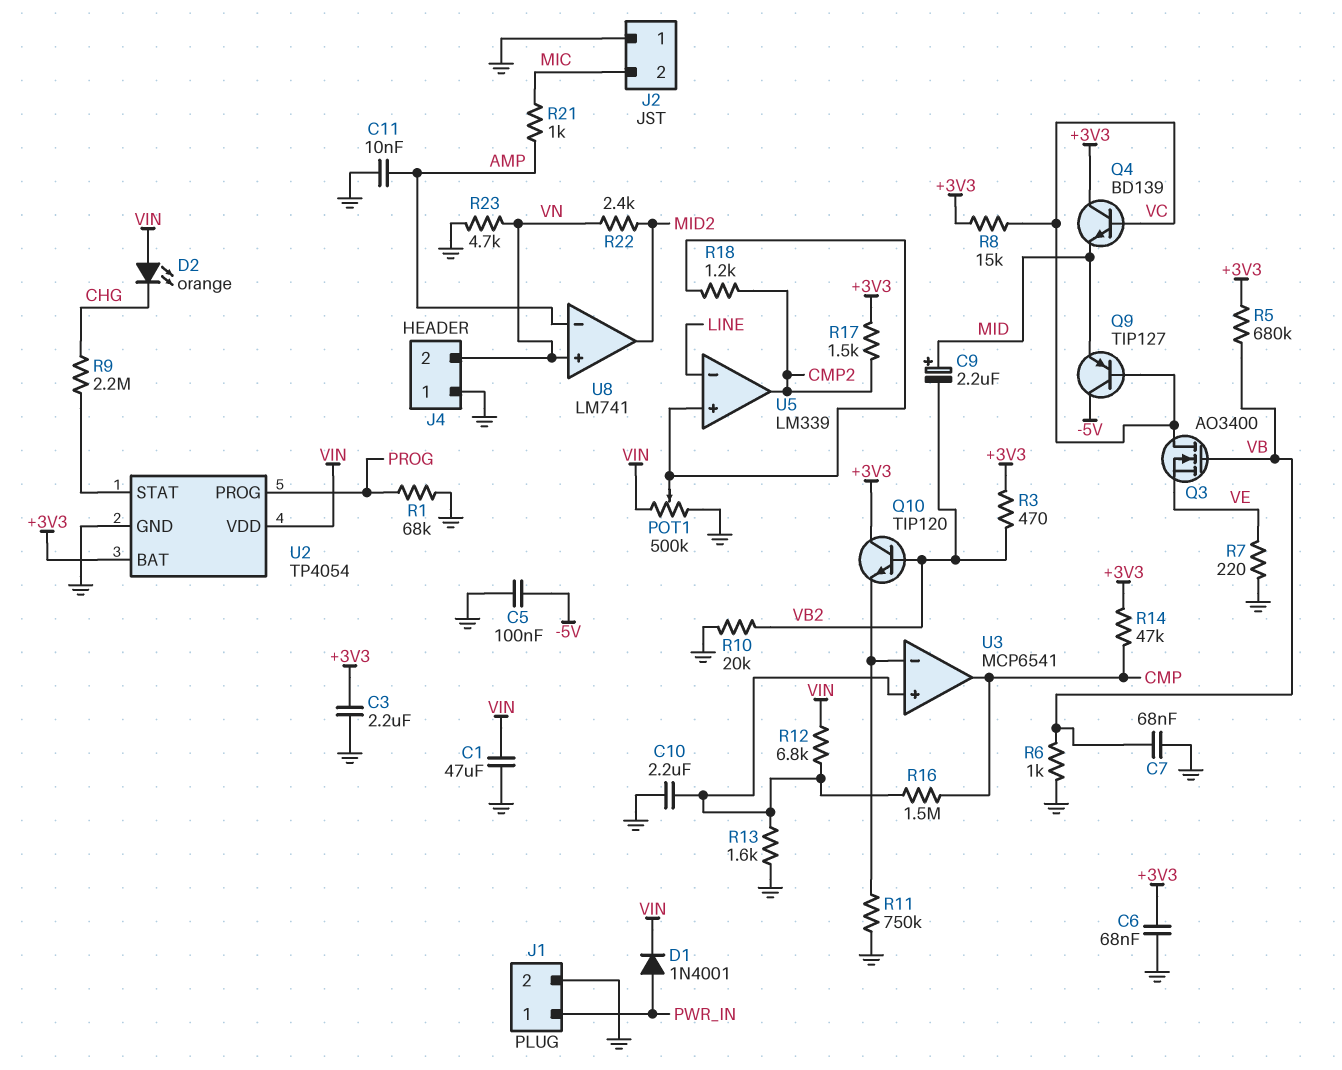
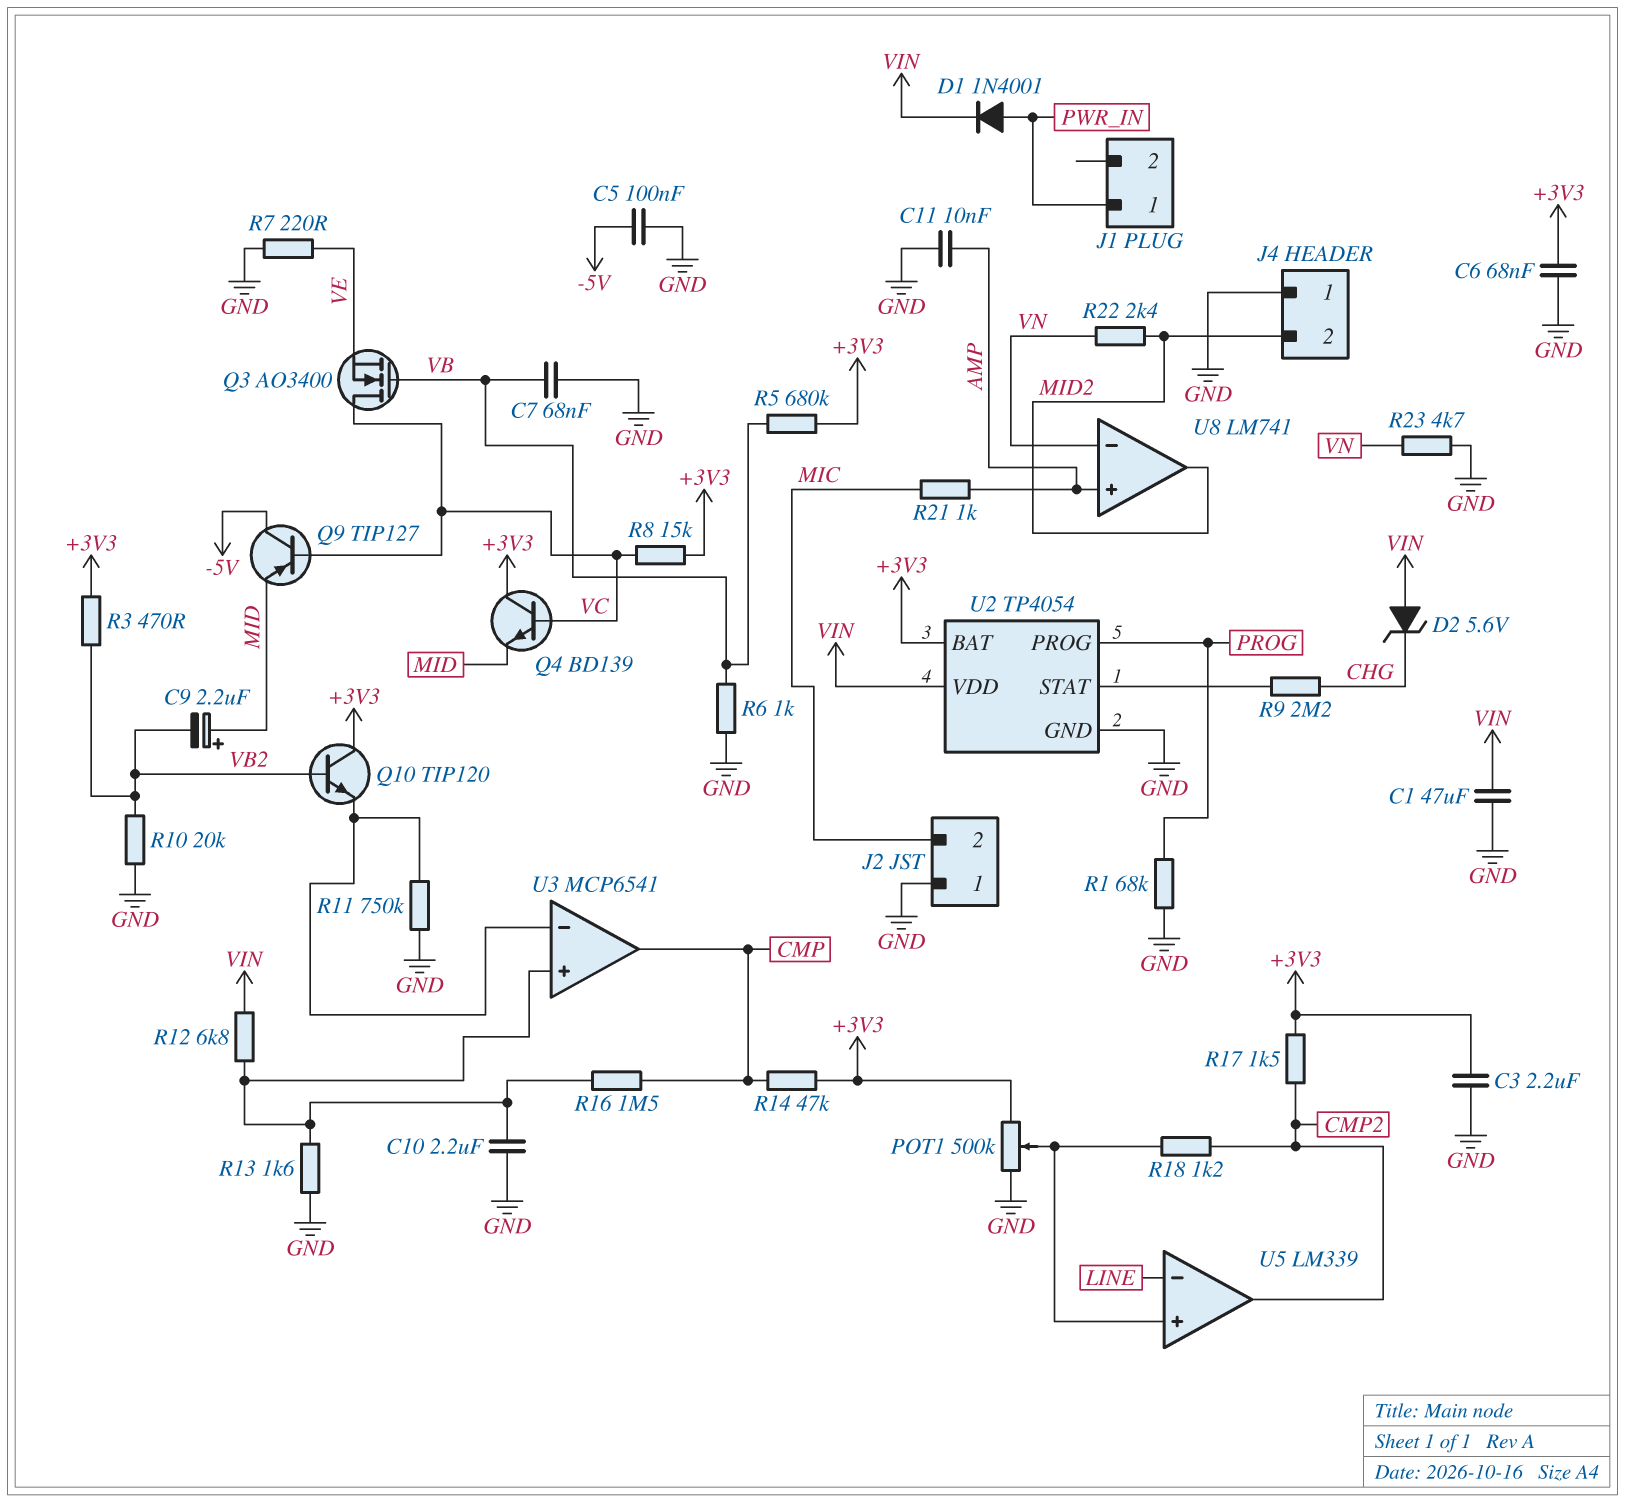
D2: LED orange (A VIN, K CHG) -> zener 5.6V (A VIN, K CHG)
J1 pin 2: GND -> none
J4 pin 2: VN -> MID2
POT1: 500k (GND, VIN, wiper U5/in+) -> 500k (+3V3, GND, wiper U5/in+)
U8 pin in+: VN -> AMP
U8 pin in-: AMP -> VN

